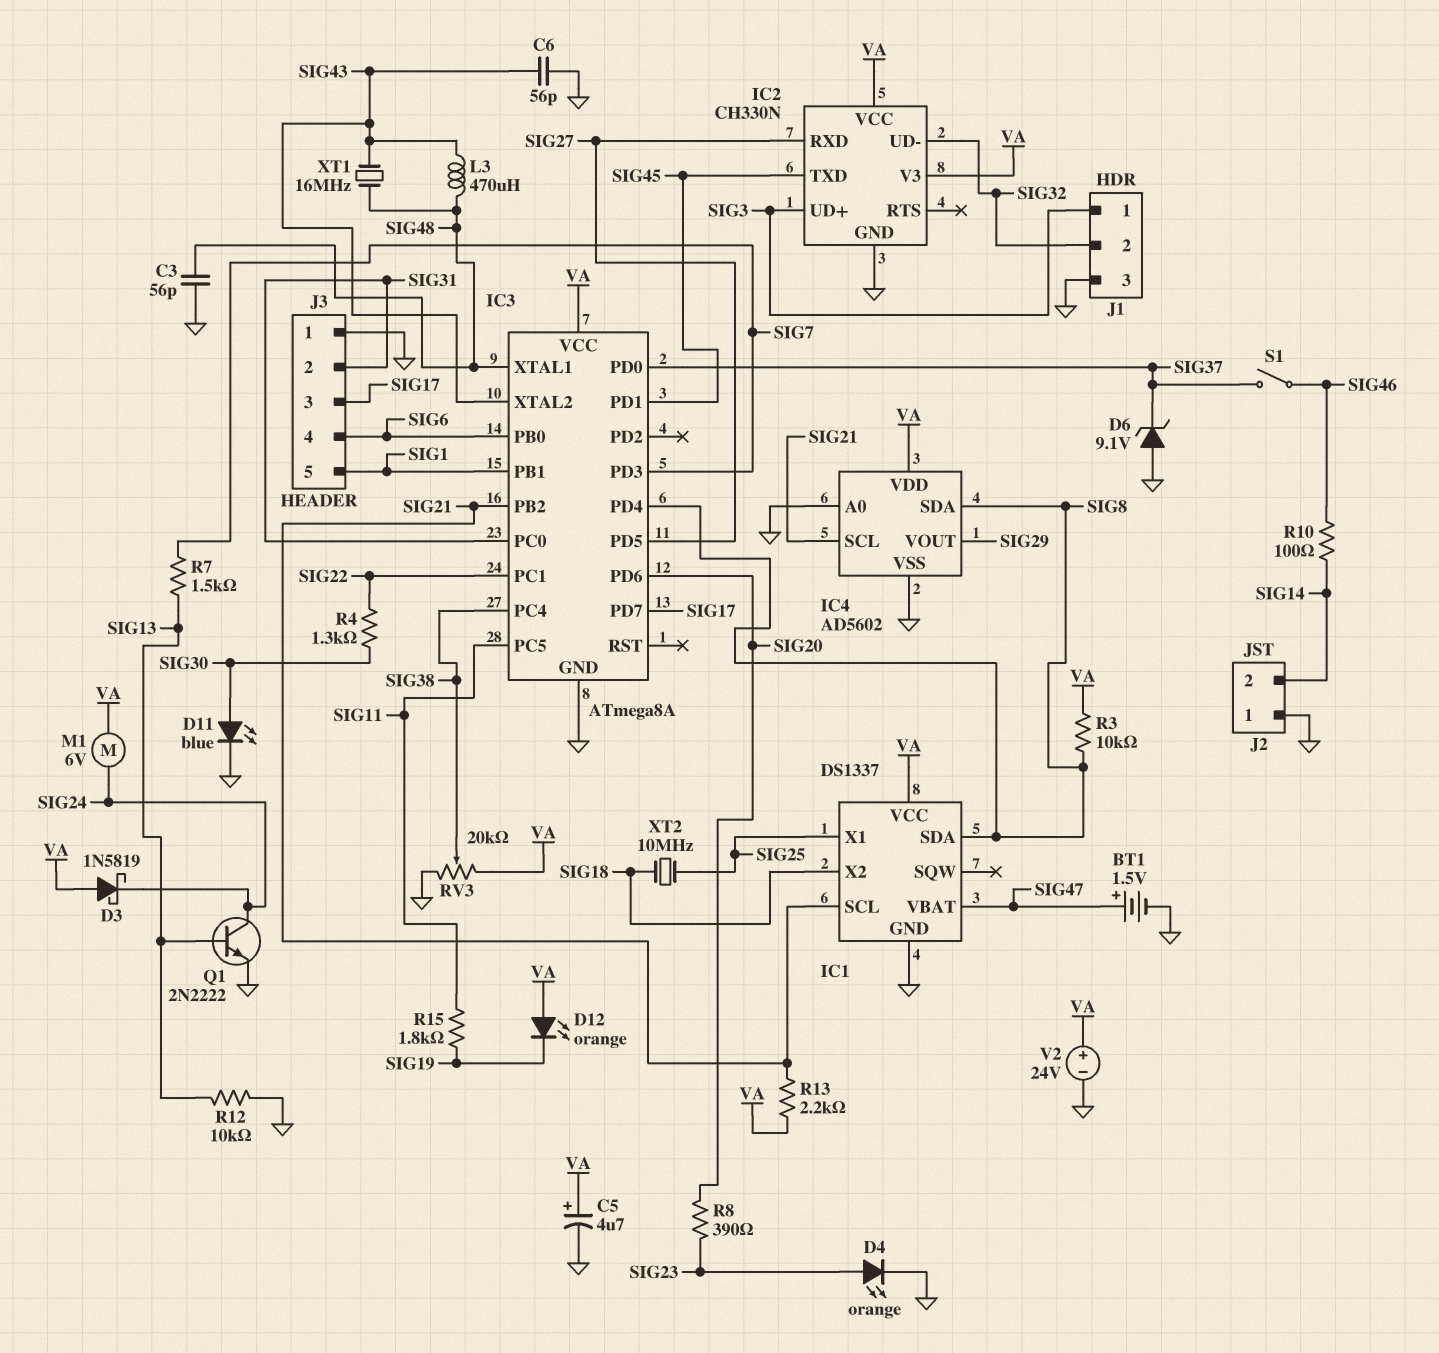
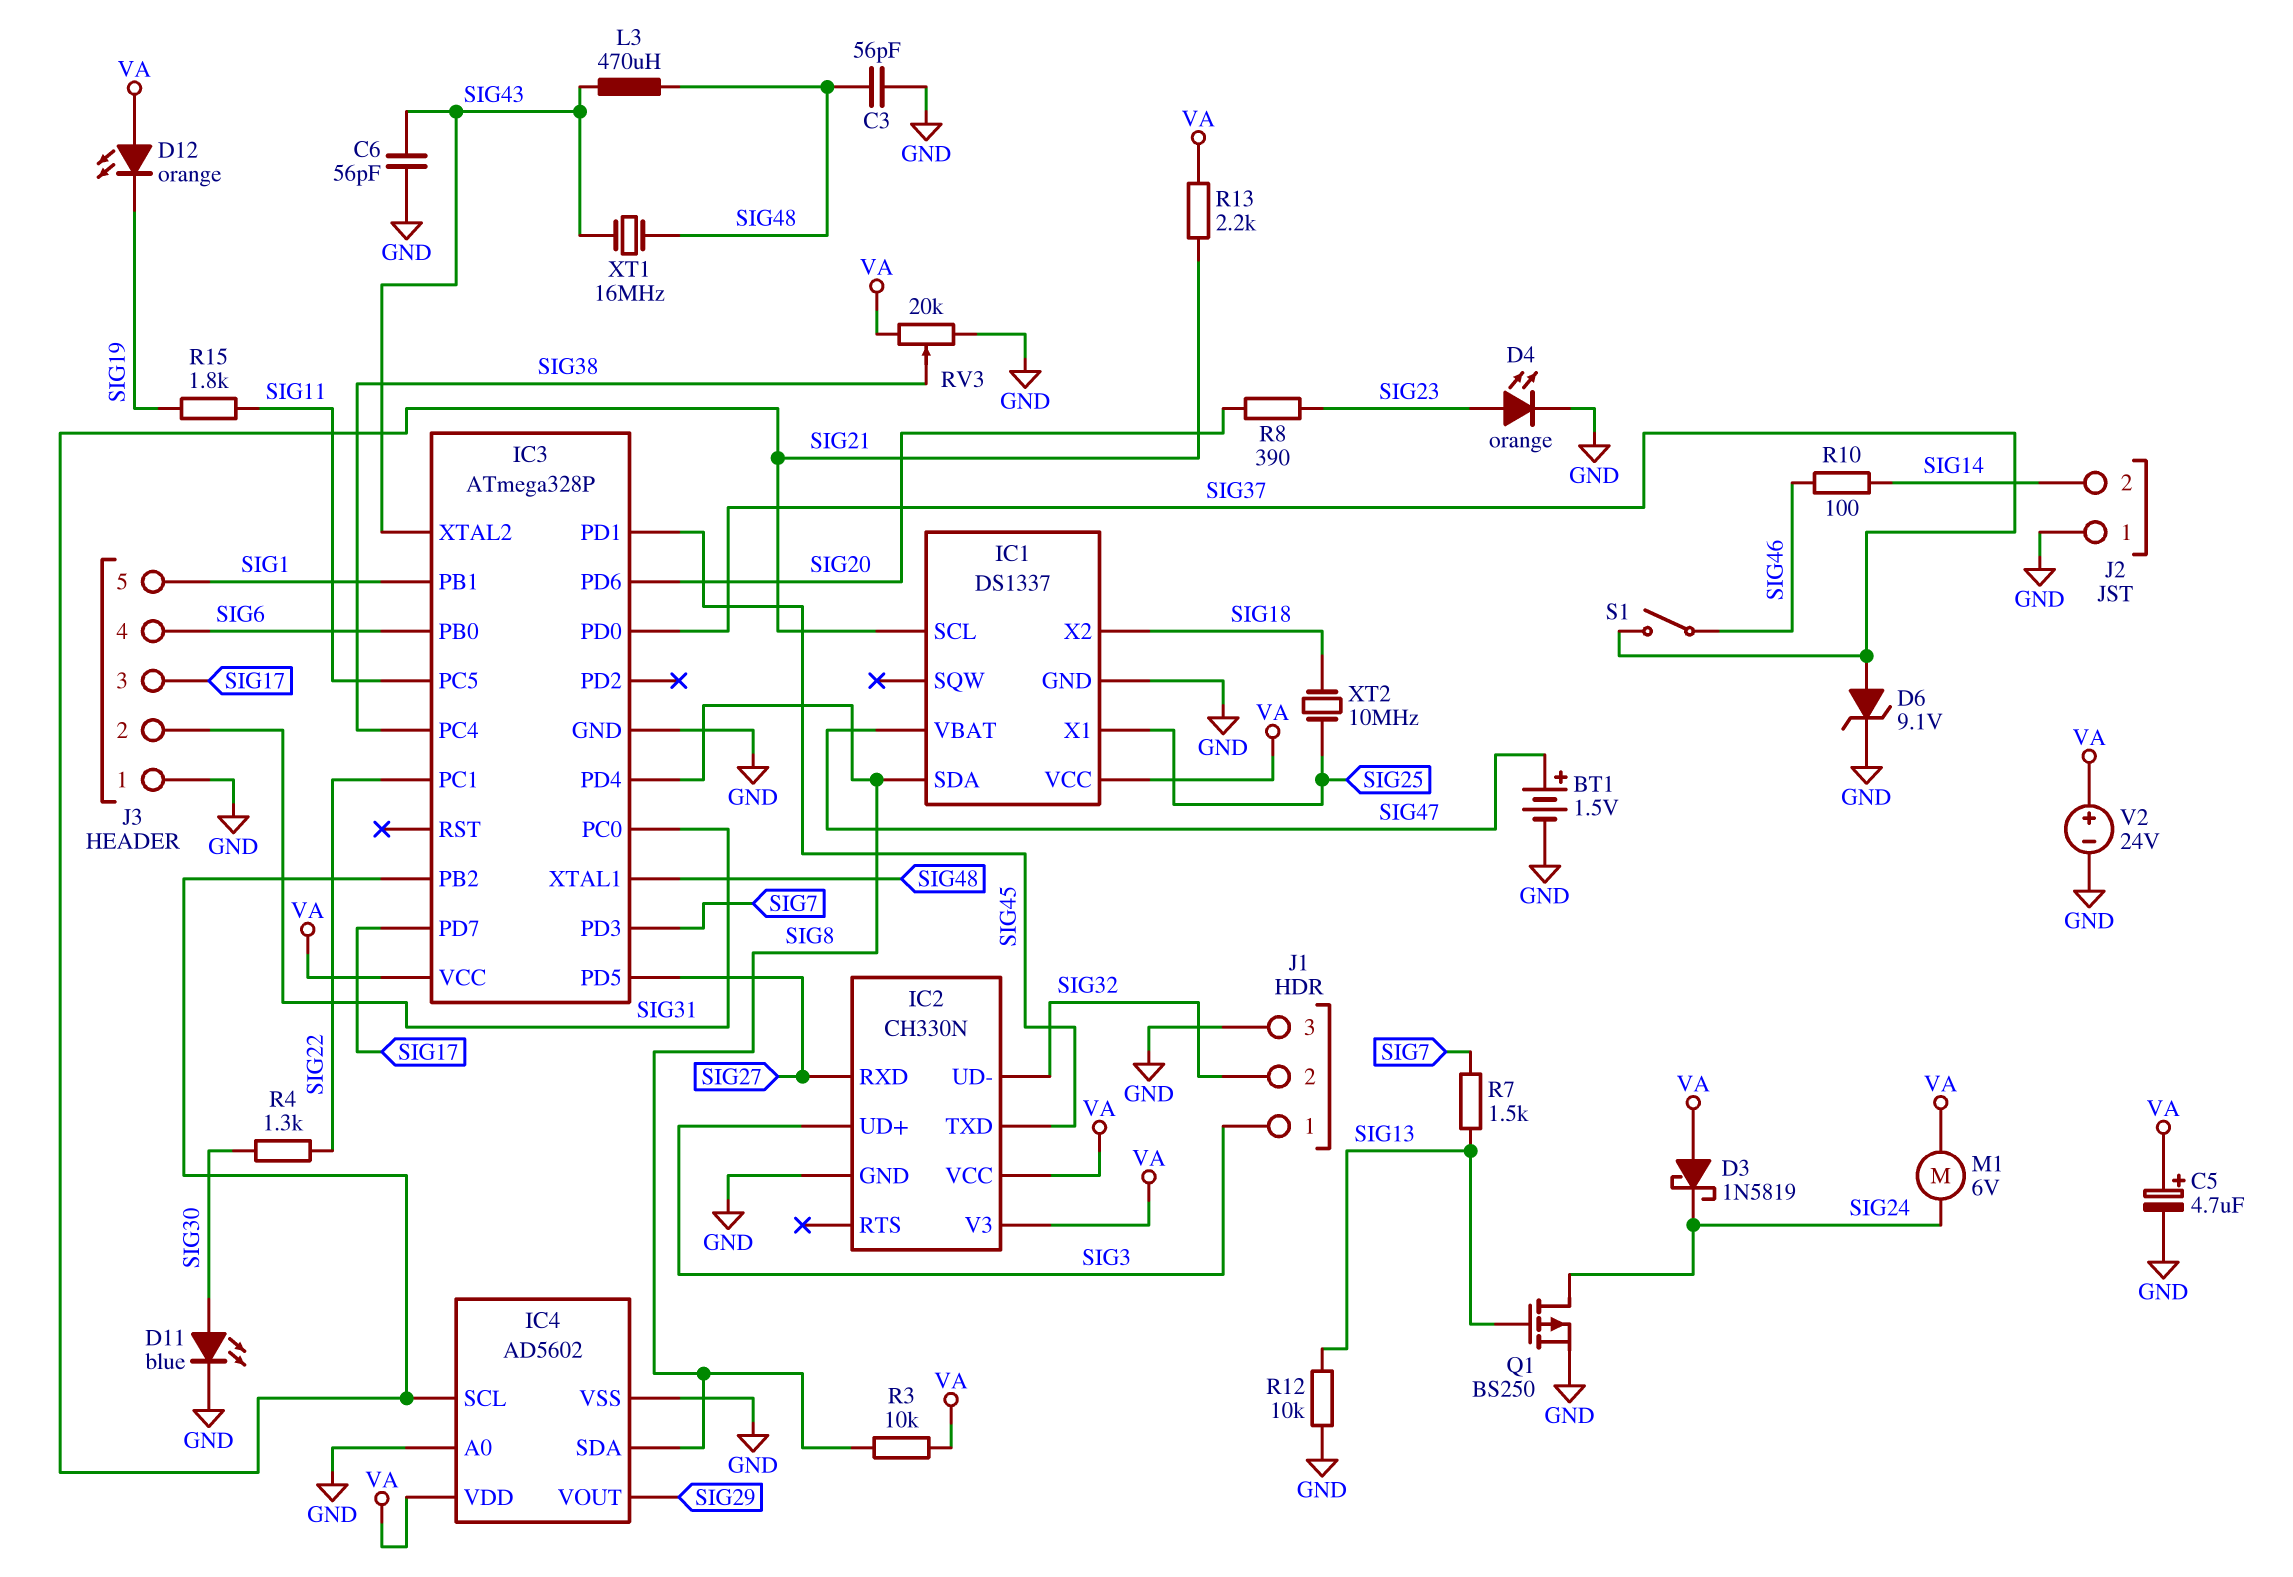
D6: zener 9.1V (A GND, K SIG37) -> zener 9.1V (A SIG37, K GND)
IC3: ATmega8A -> ATmega328P
Q1: NPN 2N2222 (B SIG13, C SIG24, E GND) -> PMOS BS250 (G SIG13, D SIG24, S GND)

